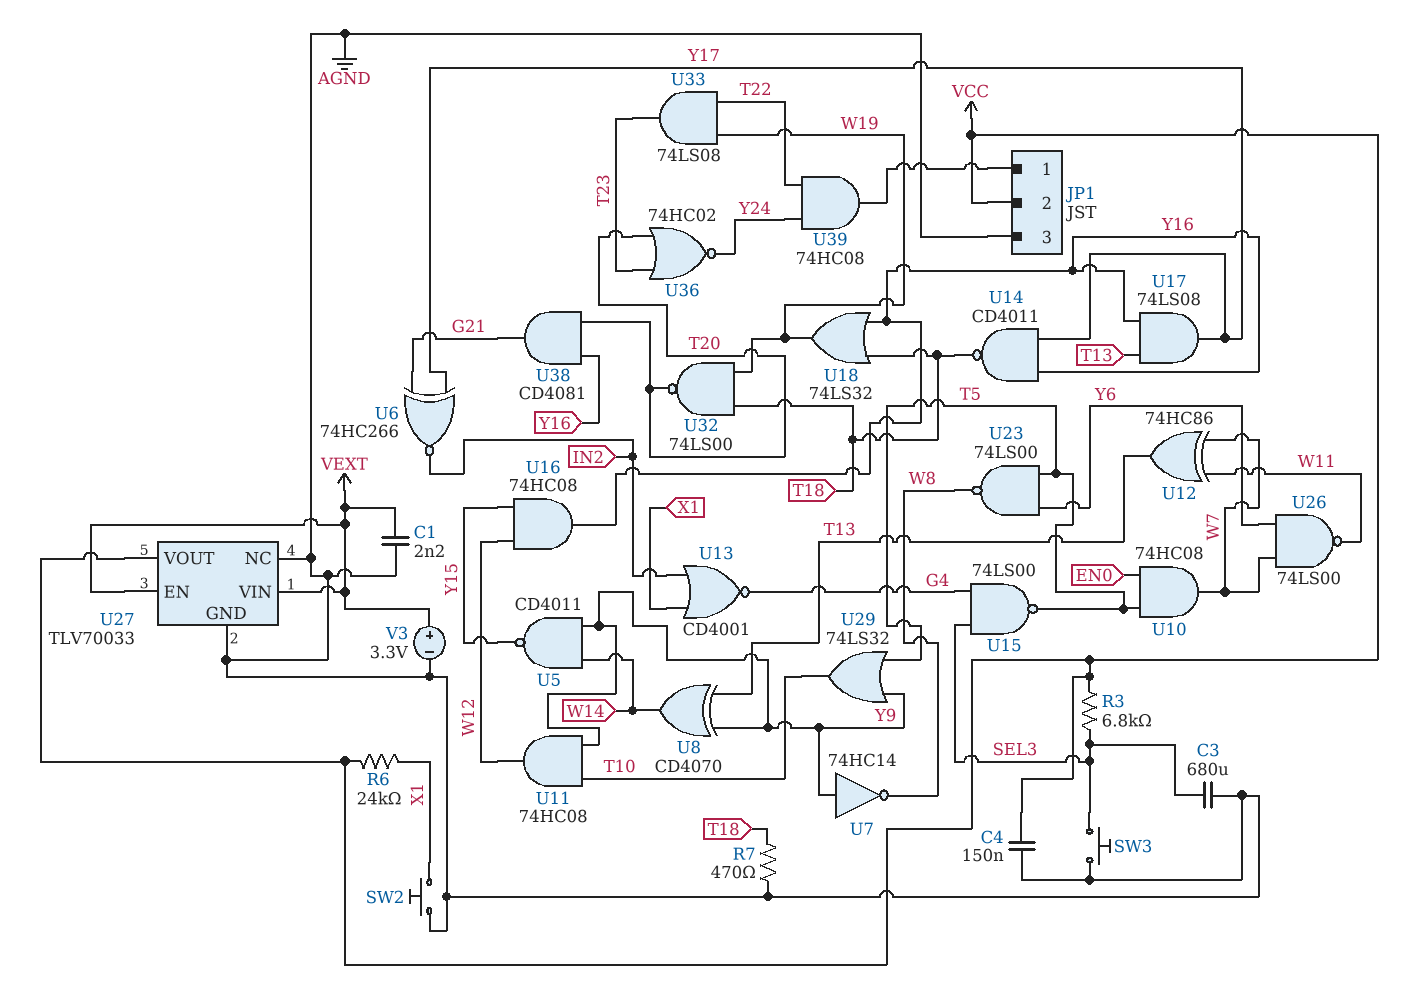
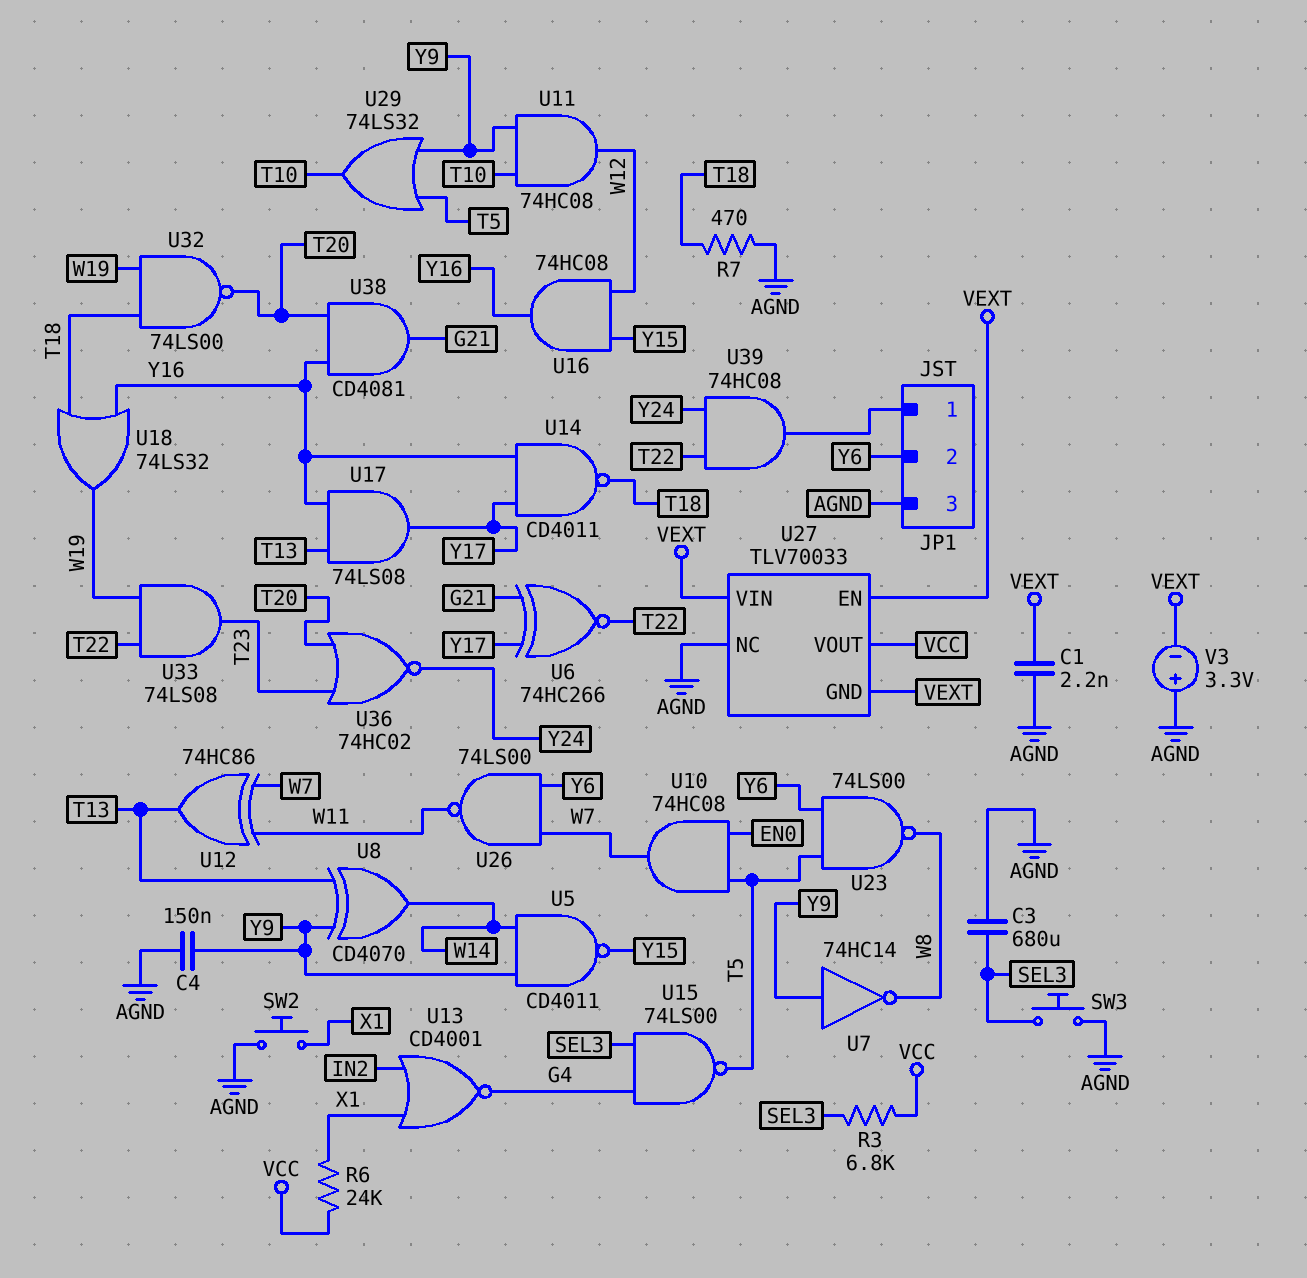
C4: 150nF (AGND, VCC) -> 150nF (AGND, Y9)
JP1 pin 2: VCC -> Y6
U6: XNOR 74HC266 (in G21, in Y17, out IN2) -> XNOR 74HC266 (in G21, in Y17, out T22)
U27 pin GND: AGND -> VEXT
V3: 3.3V (plus VEXT, minus AGND) -> 3.3V (plus AGND, minus VEXT)

